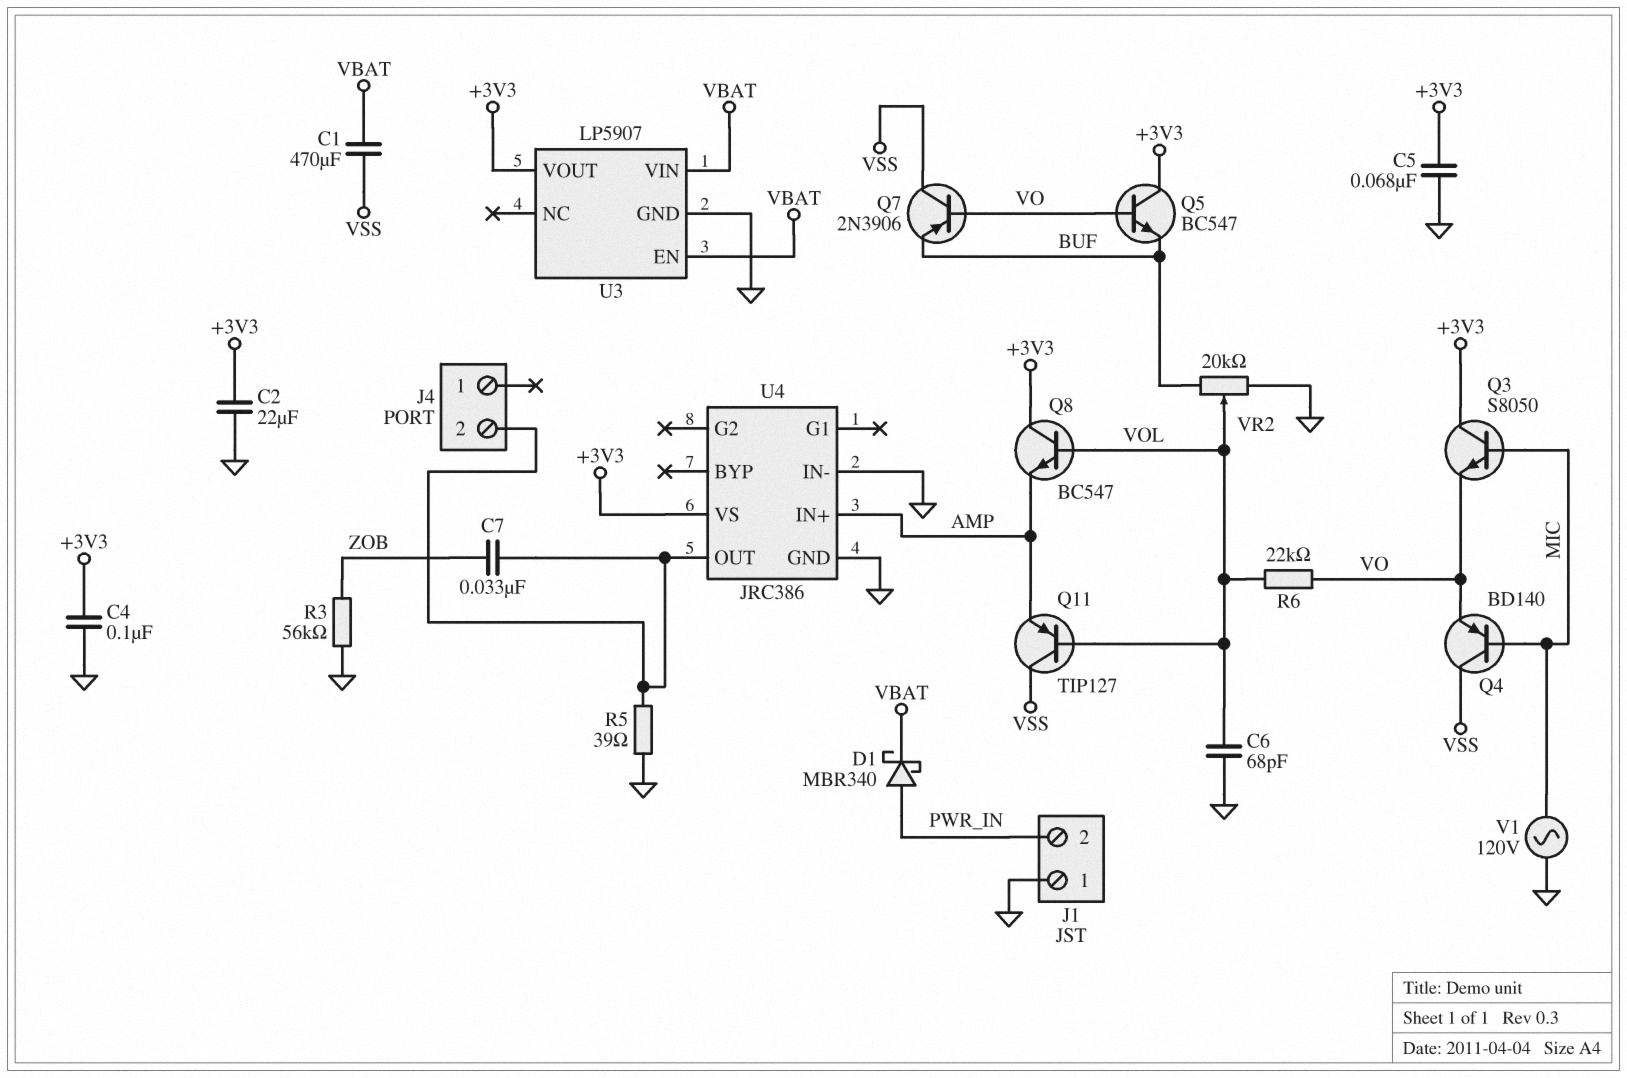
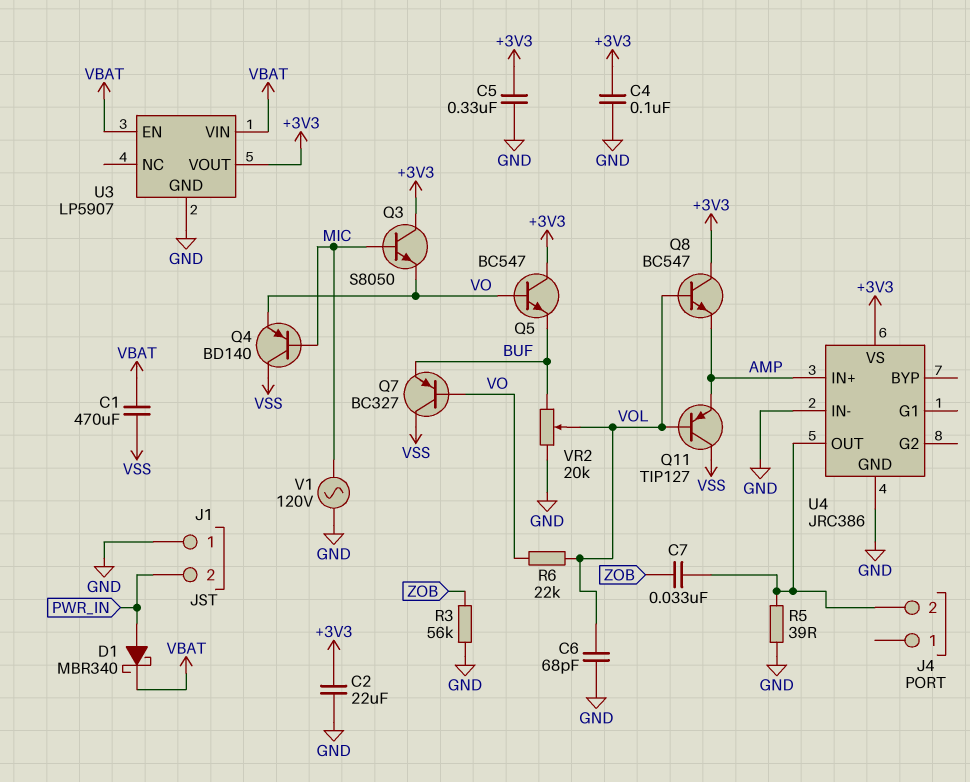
C5: 68nF (+3V3, GND) -> 330nF (+3V3, GND)
Q7: PNP 2N3906 (B VO, C VSS, E BUF) -> PNP BC327 (B VO, C VSS, E BUF)

